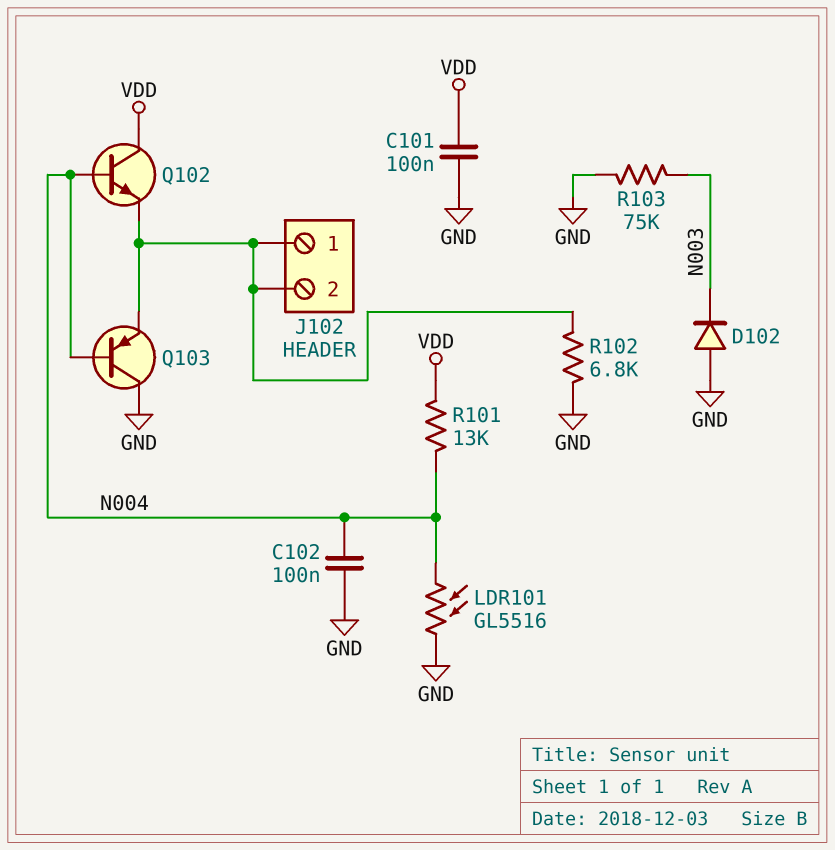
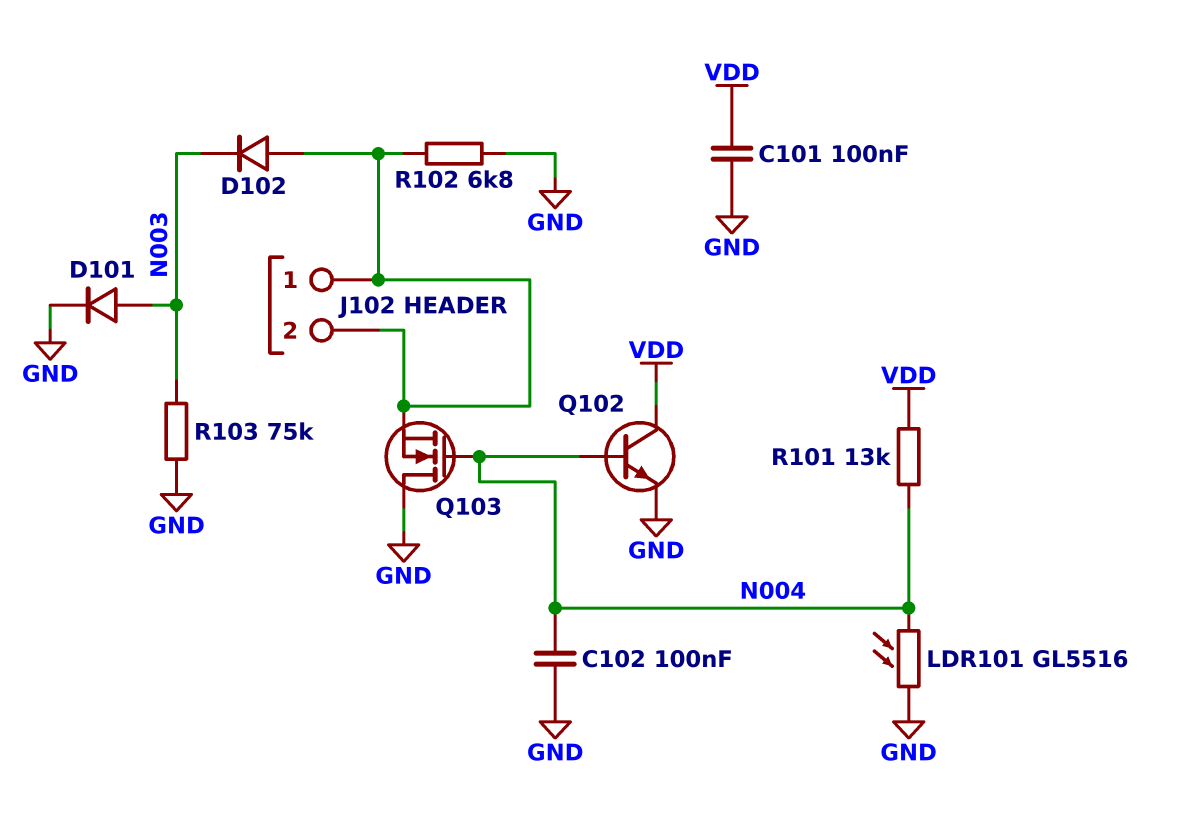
D101: none -> diode (A N003, K GND)
D102: diode (A GND, K N003) -> diode (A J102/1, K N003)
Q102: NPN (B N004, C VDD, E J102/1) -> NPN (B N004, C VDD, E GND)
Q103: PNP (B N004, C GND, E J102/1) -> NMOS (G N004, D GND, S J102/1)

